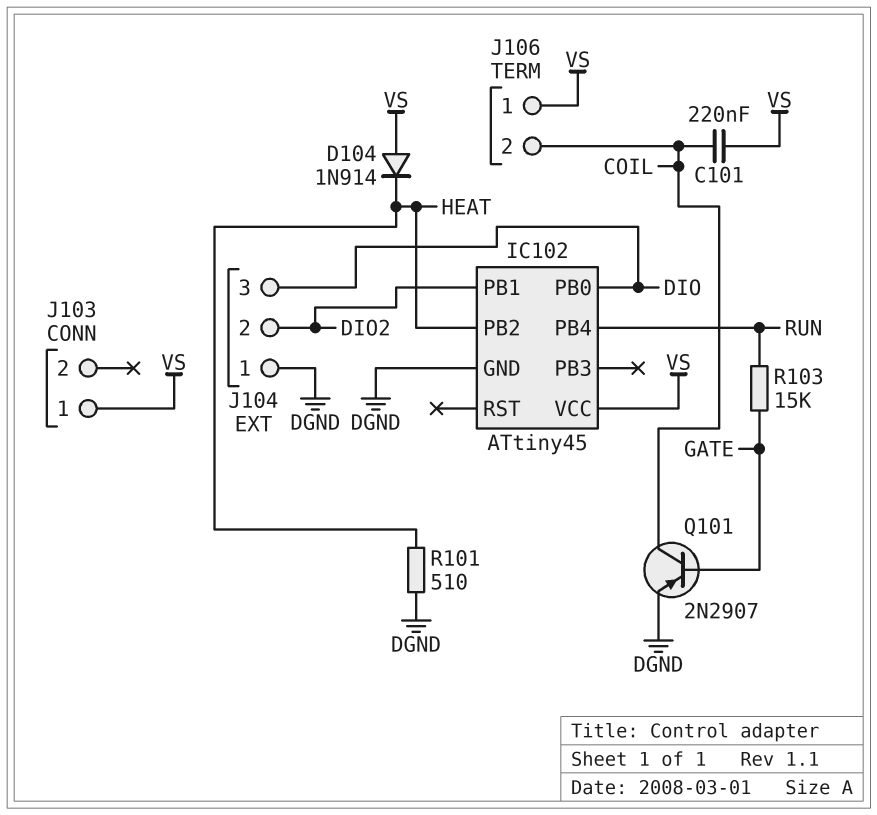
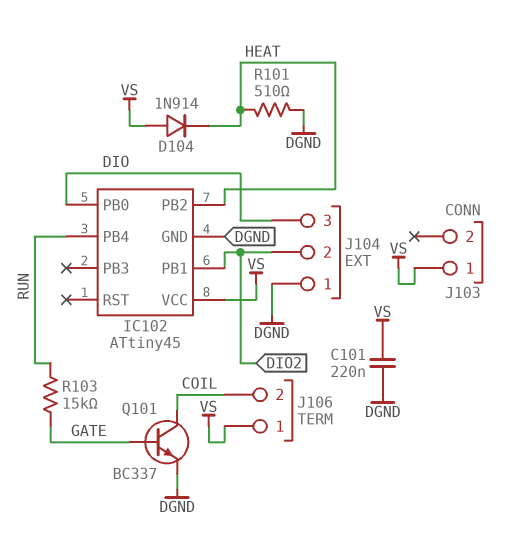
C101: 220nF (COIL, VS) -> 220nF (DGND, VS)
Q101: PNP 2N2907 (B GATE, C COIL, E DGND) -> NPN BC337 (B GATE, C COIL, E DGND)

